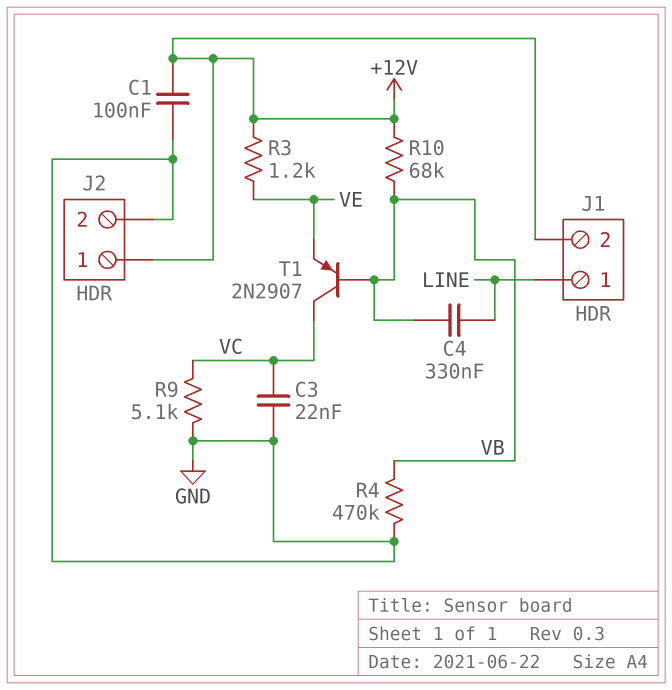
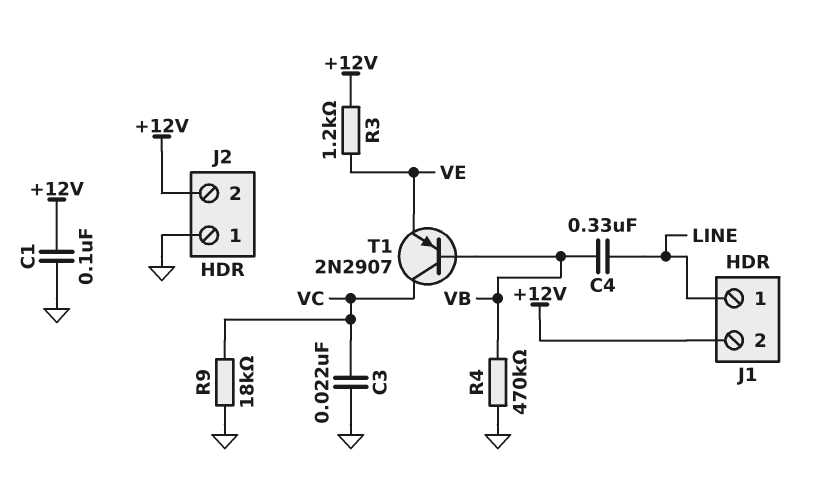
J2 pin 1: +12V -> GND
J2 pin 2: GND -> +12V
R9: 5.1k (GND, VC) -> 18k (GND, VC)
R10: 68k (+12V, VB) -> none

